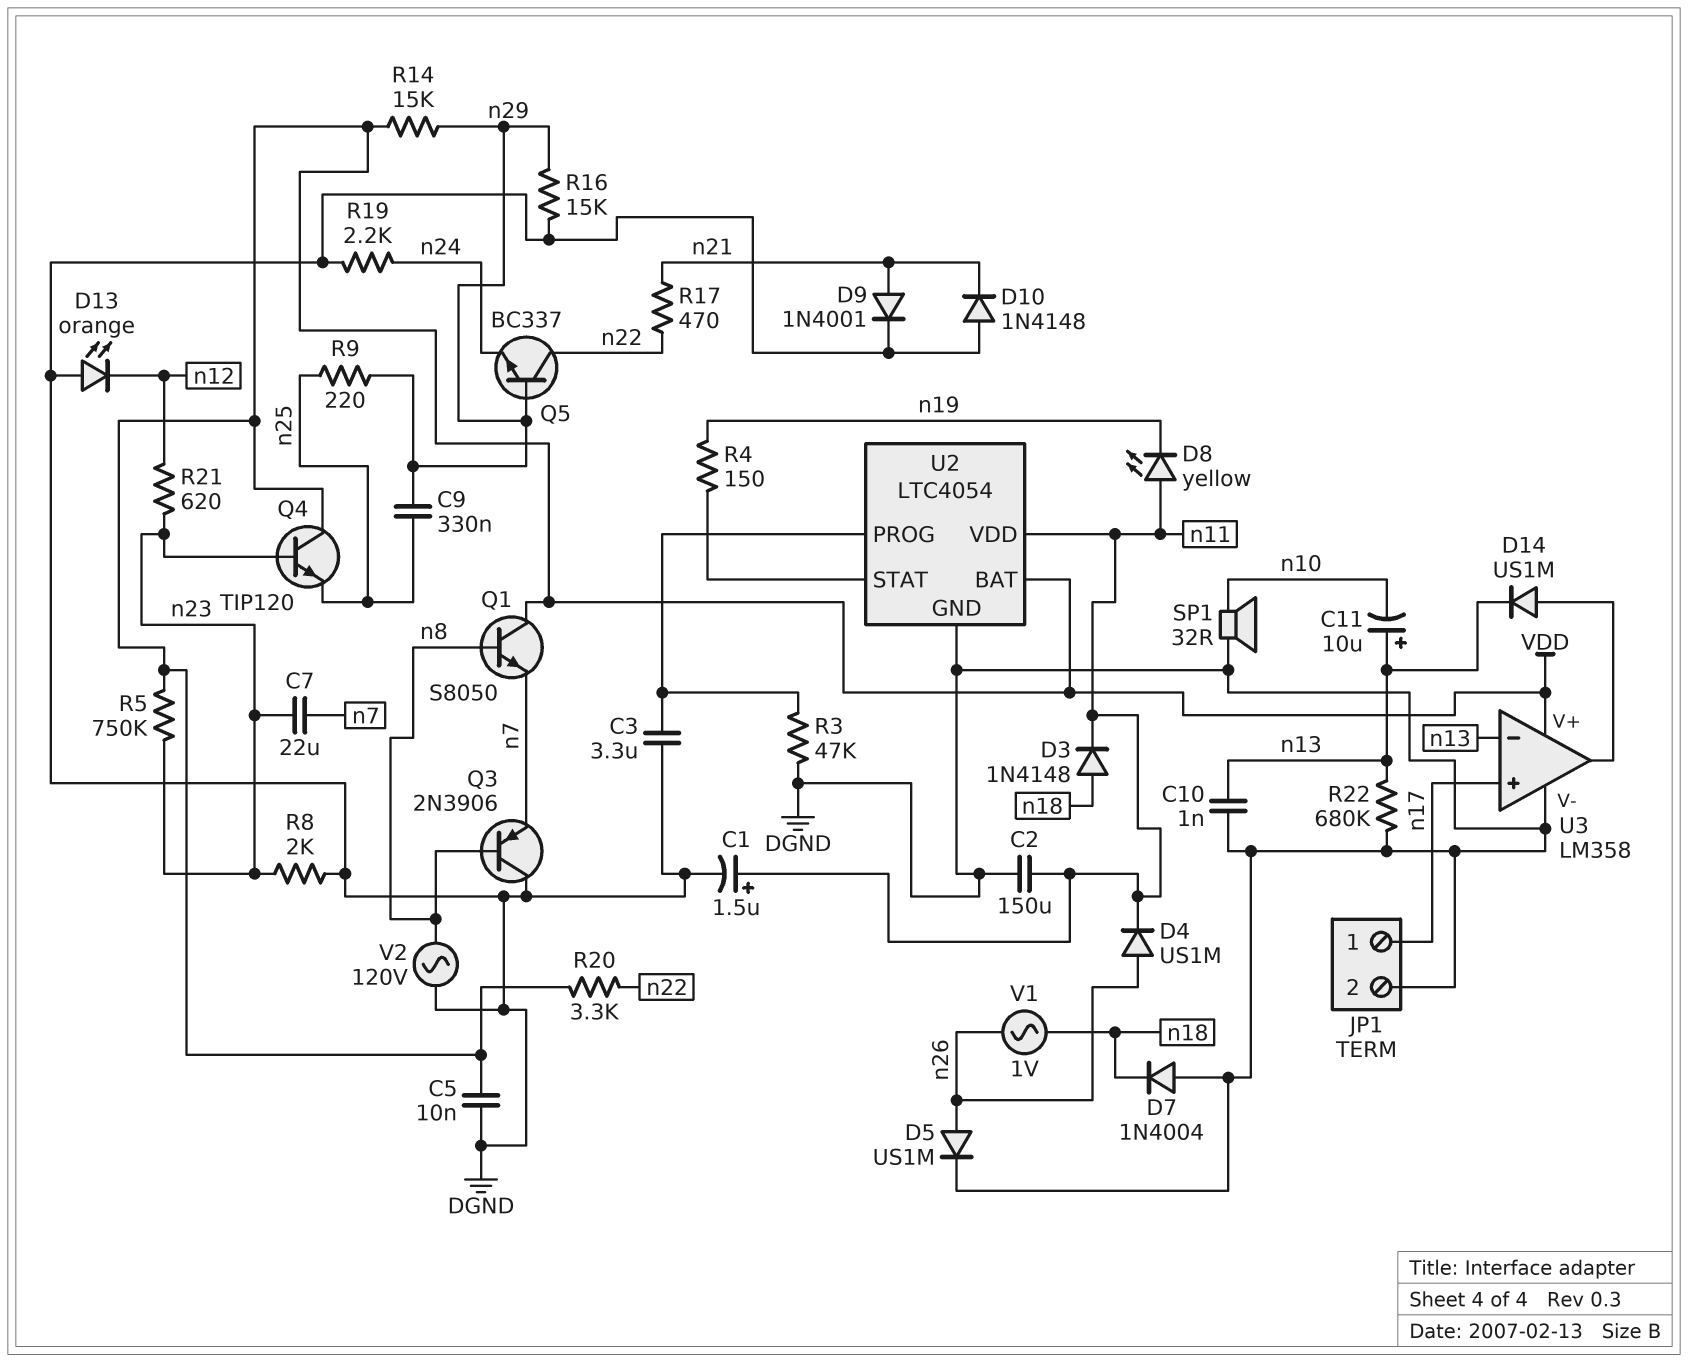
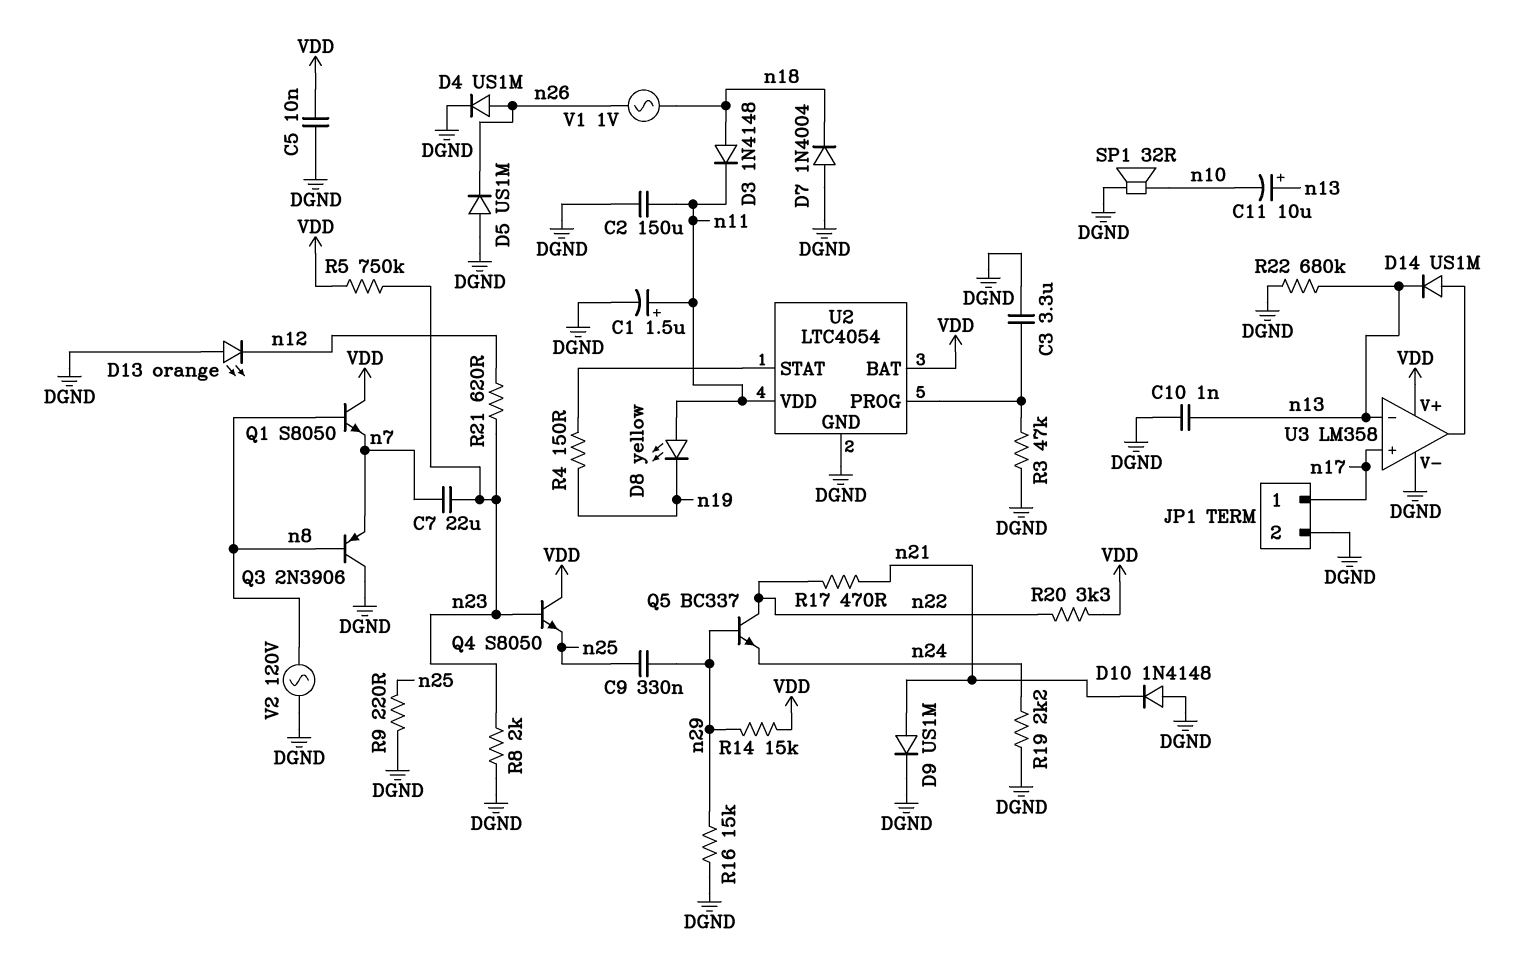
D4: diode US1M (A n26, K n11) -> diode US1M (A n26, K DGND)
D5: diode US1M (A n26, K DGND) -> diode US1M (A DGND, K n26)
D9: diode 1N4001 (A n21, K DGND) -> diode US1M (A n21, K DGND)
Q4: NPN TIP120 (B n23, C VDD, E n25) -> NPN S8050 (B n23, C VDD, E n25)
R9: 220 (n25, n29) -> 220 (DGND, n25)

